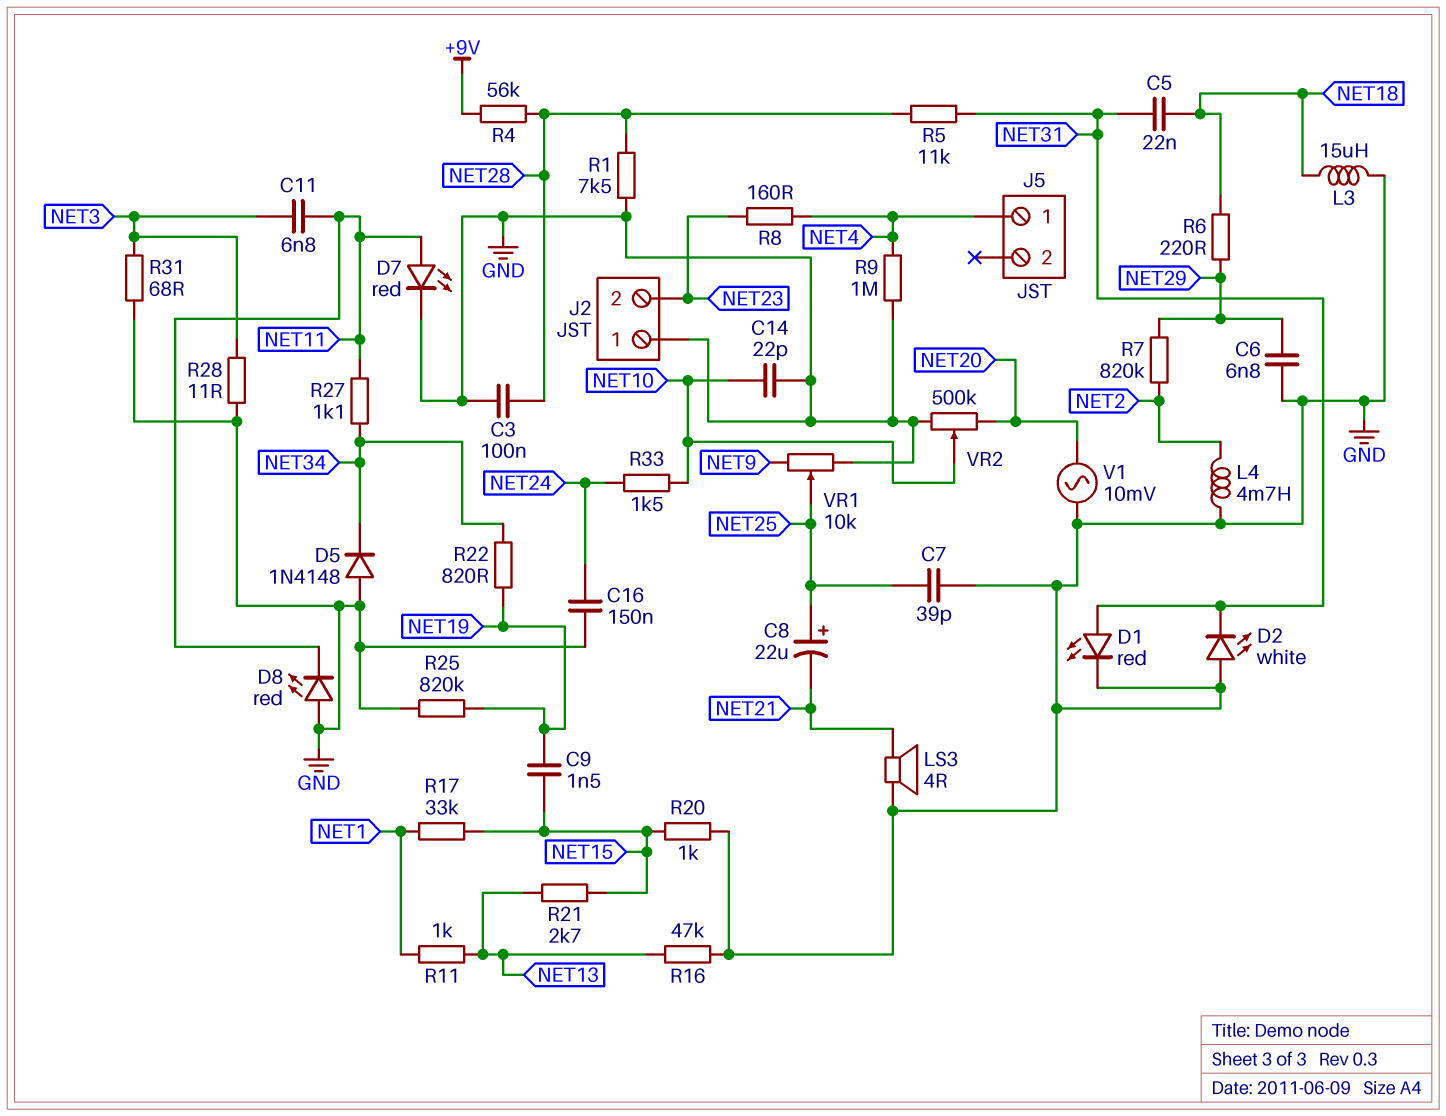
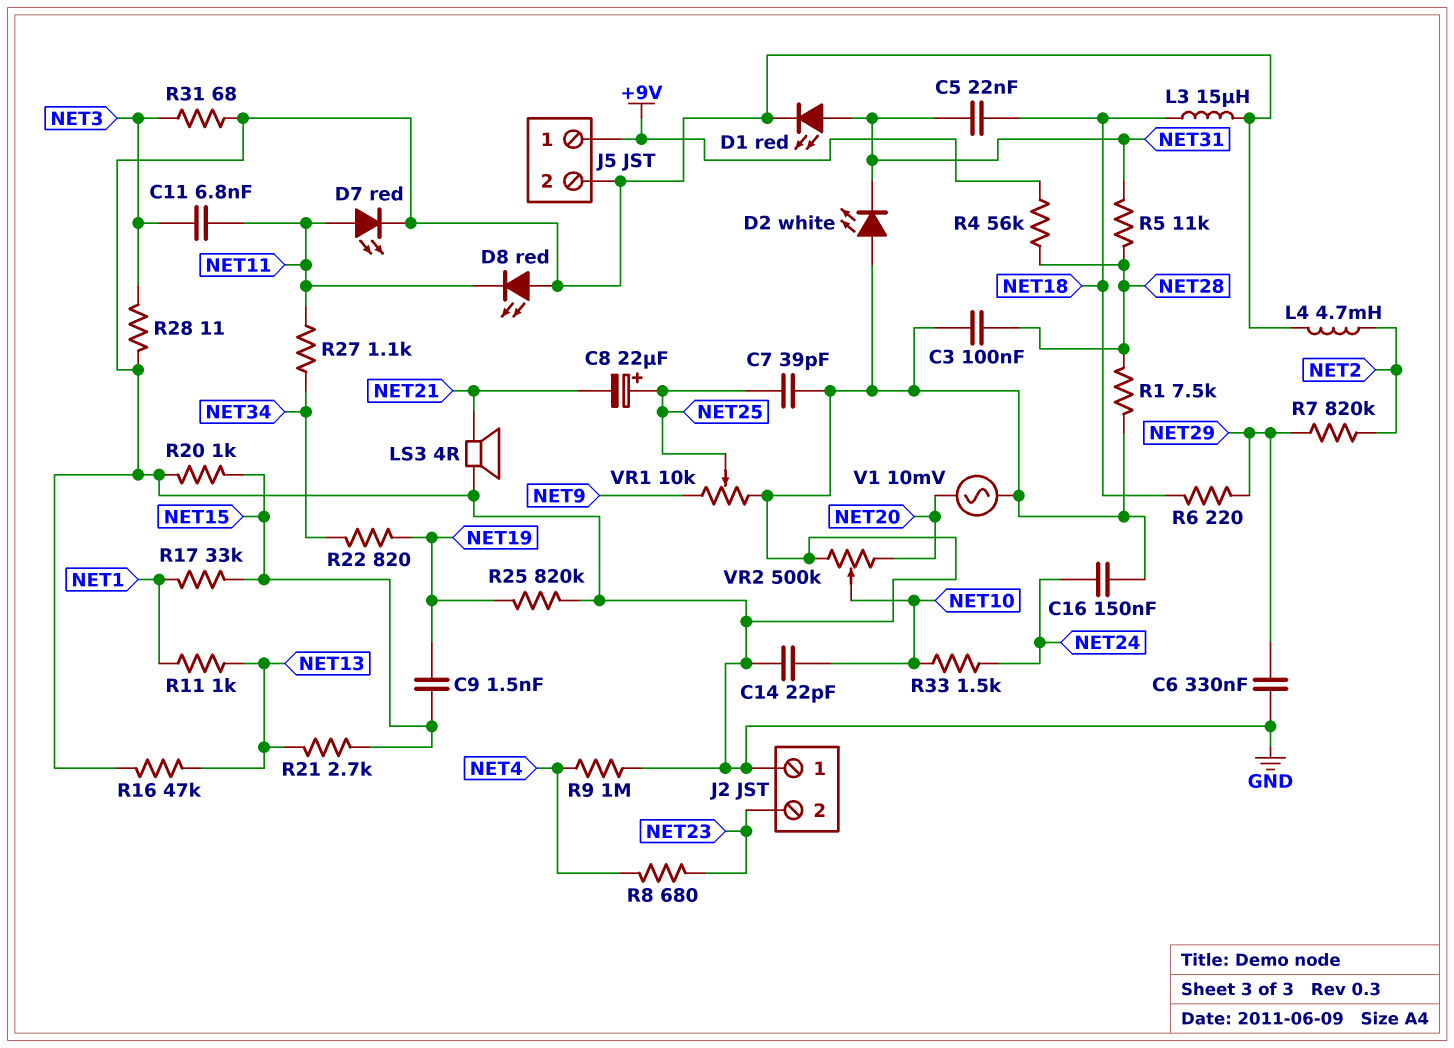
C6: 6.8nF (GND, NET29) -> 330nF (GND, NET29)
D5: diode 1N4148 (A GND, K NET34) -> none
J5 pin 1: NET4 -> +9V
J5 pin 2: none -> GND
R8: 160 (NET4, NET23) -> 680 (NET4, NET23)

